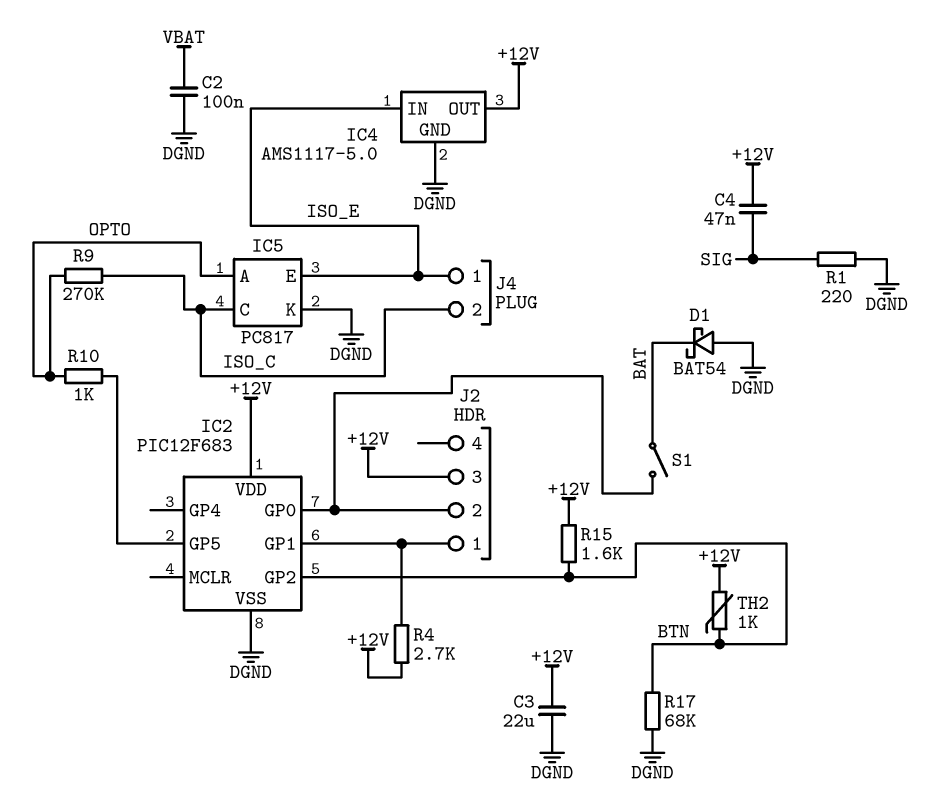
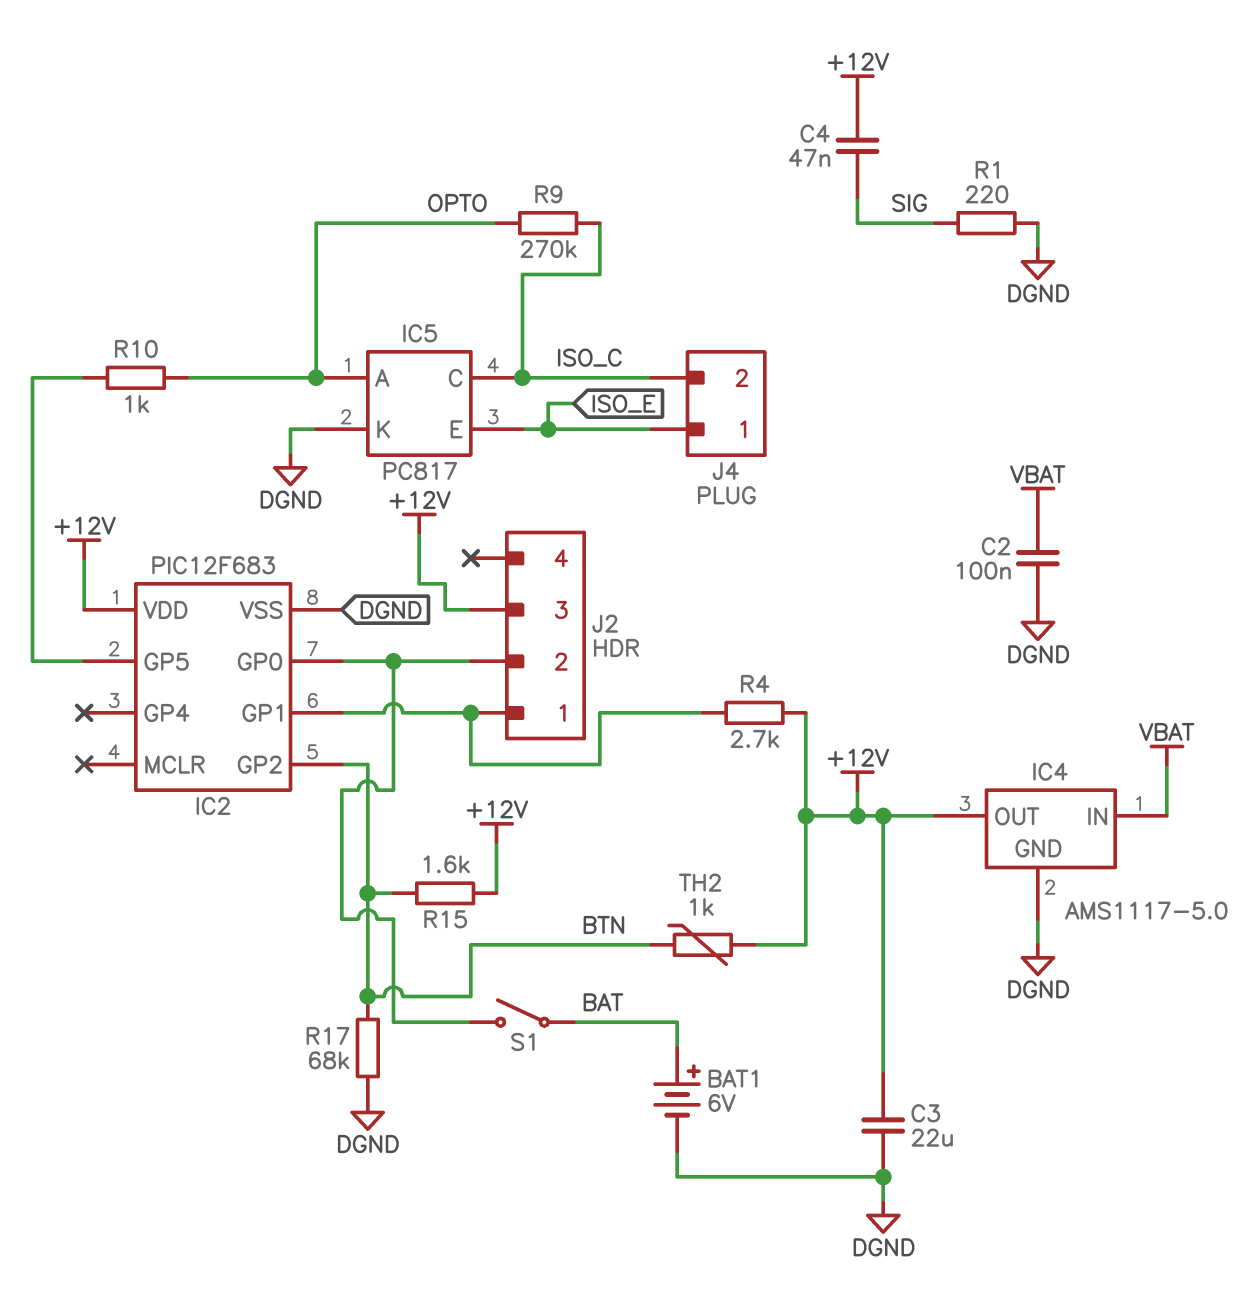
BAT1: none -> 6V (plus BAT, minus DGND)
D1: schottky BAT54 (A DGND, K BAT) -> none
IC4 pin IN: ISO_E -> VBAT

